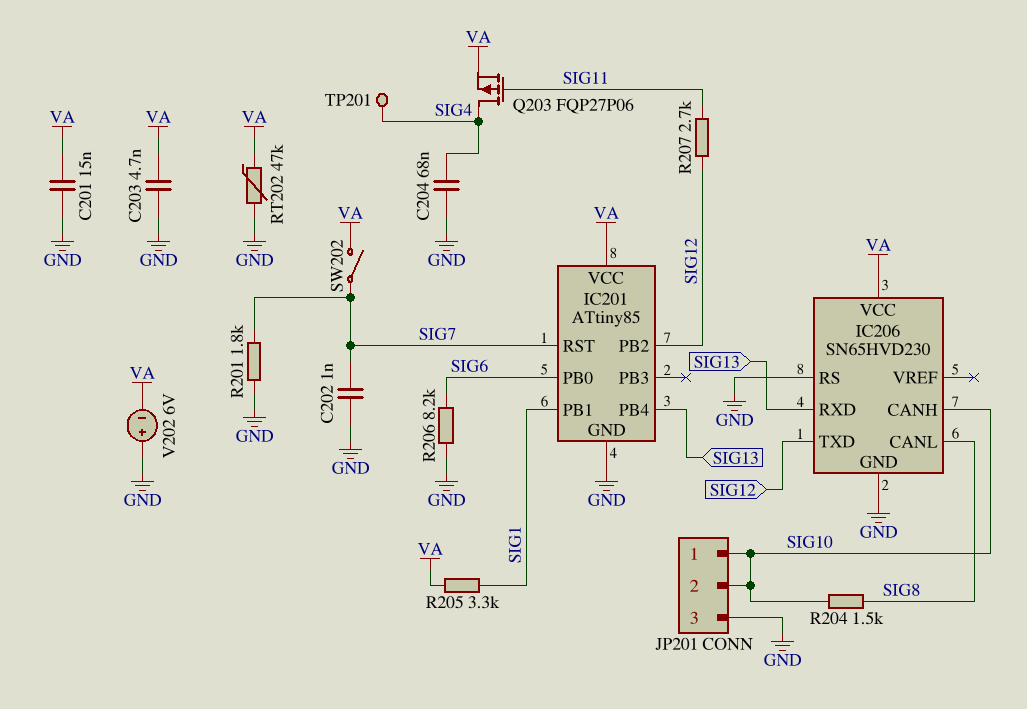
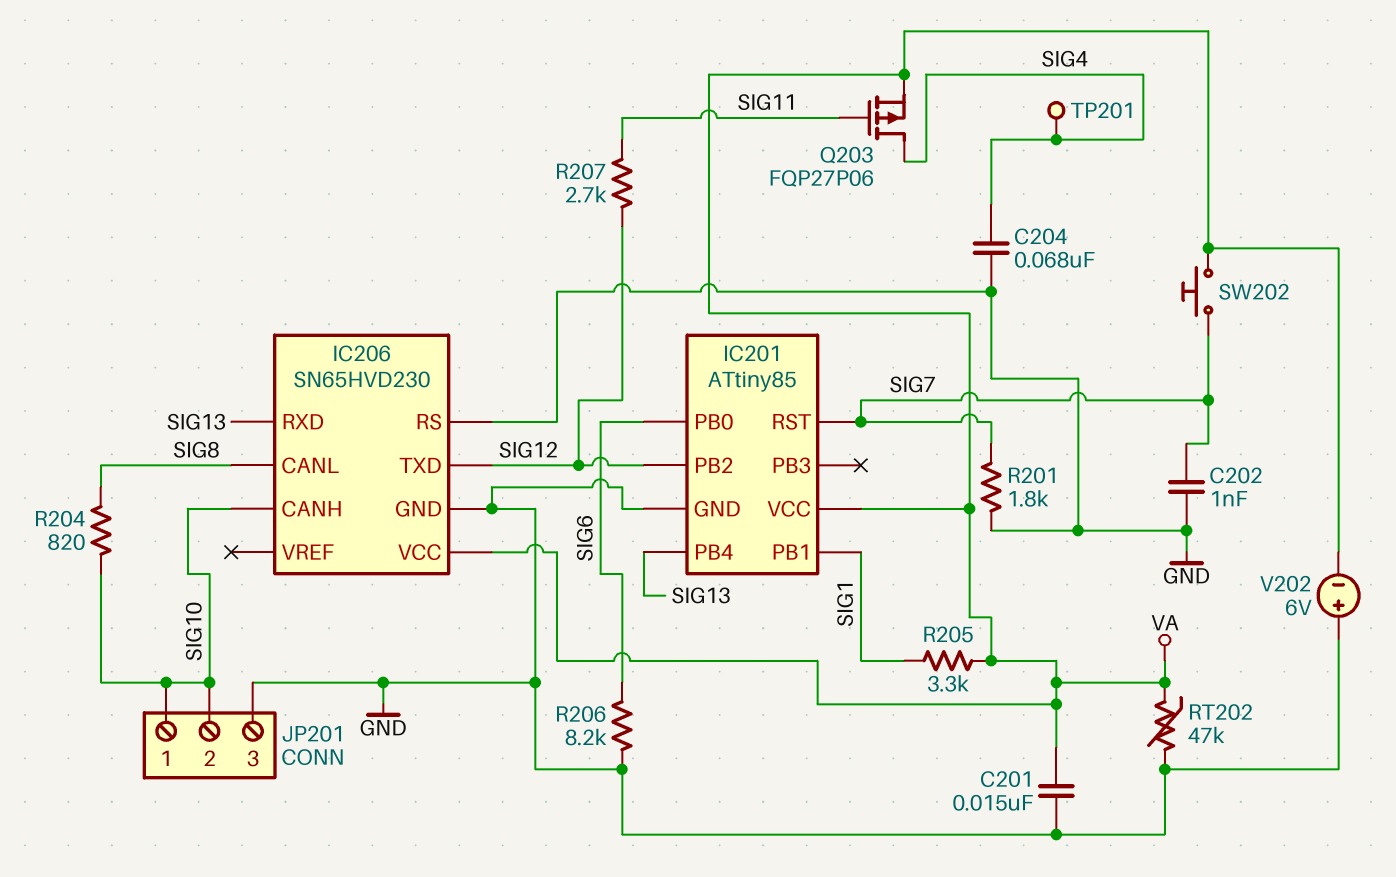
C203: 4.7nF (GND, VA) -> none
R204: 1.5k (SIG8, SIG10) -> 820 (SIG8, SIG10)
SW202: switch (SIG7, VA) -> button (SIG7, VA)

